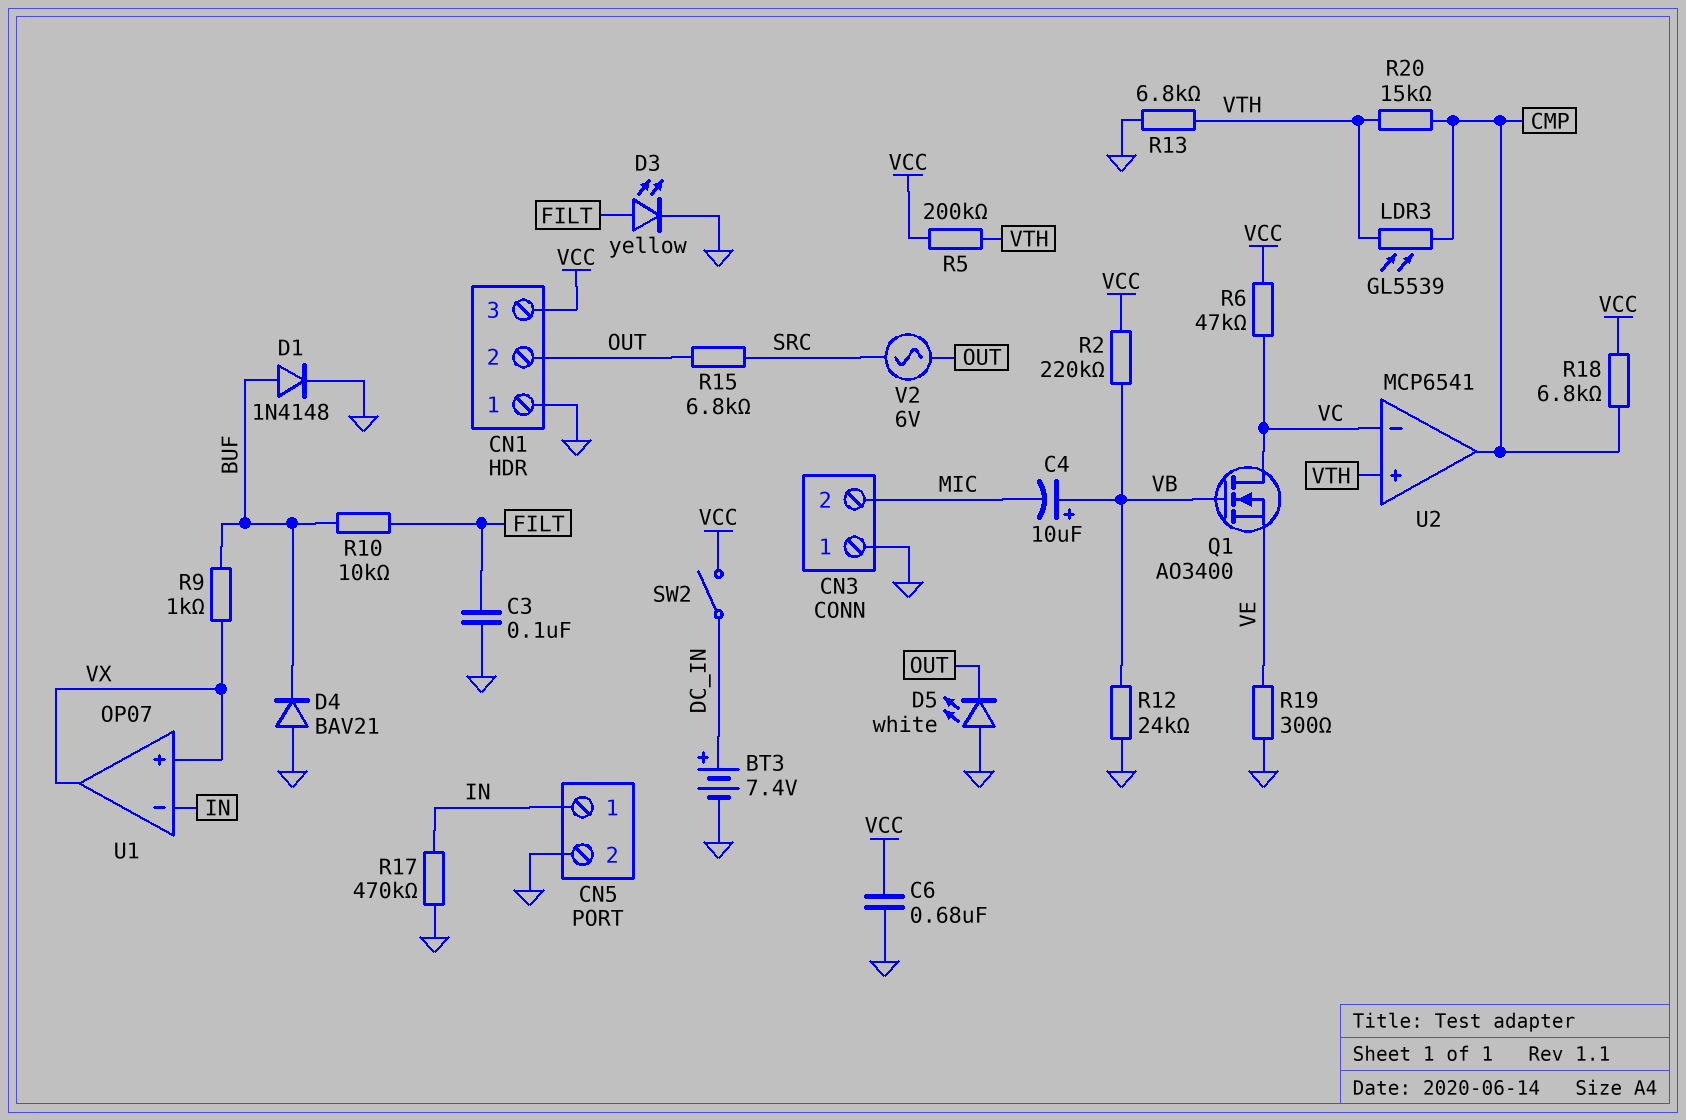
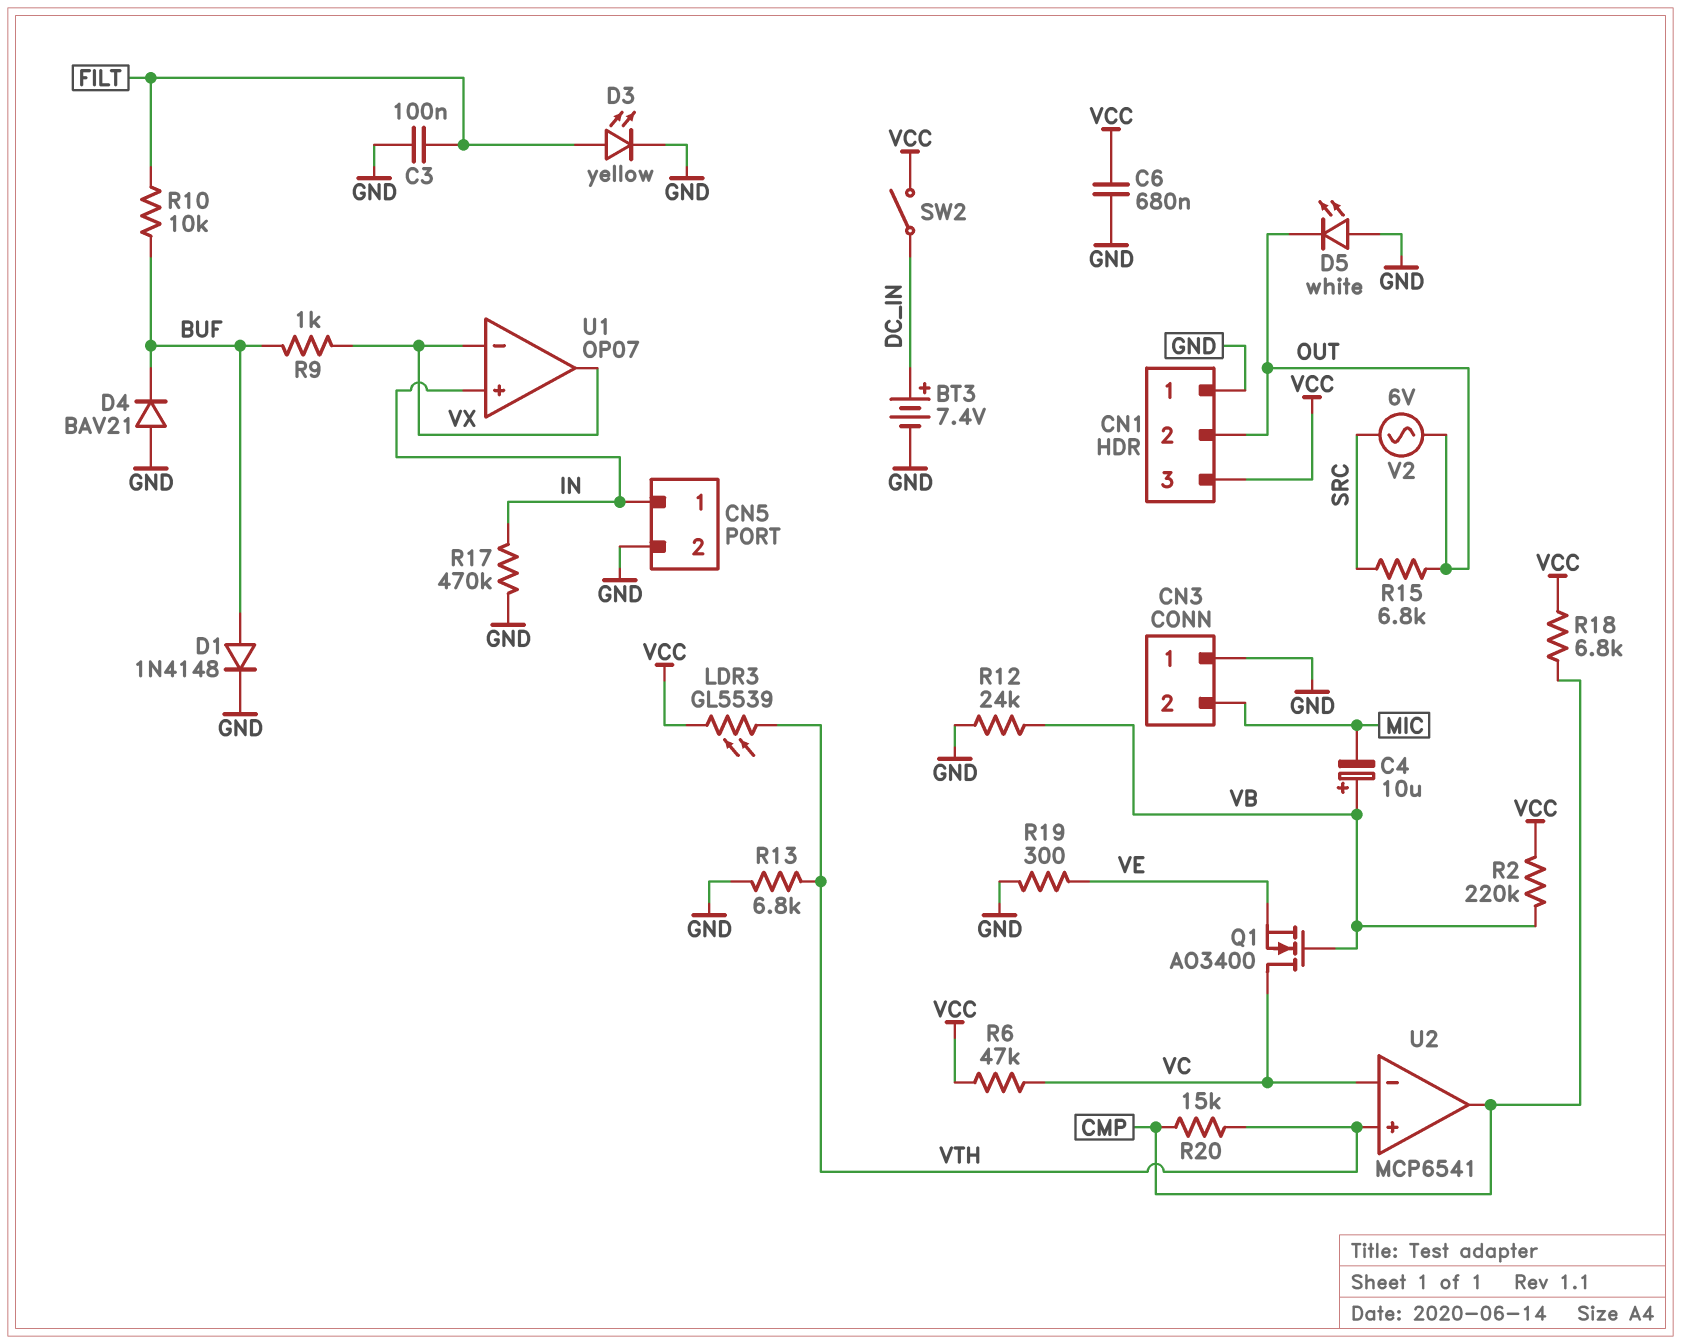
LDR3: GL5539 (CMP, VTH) -> GL5539 (VCC, VTH)
R5: 200k (VCC, VTH) -> none
U1 pin in+: VX -> IN
U1 pin in-: IN -> VX

